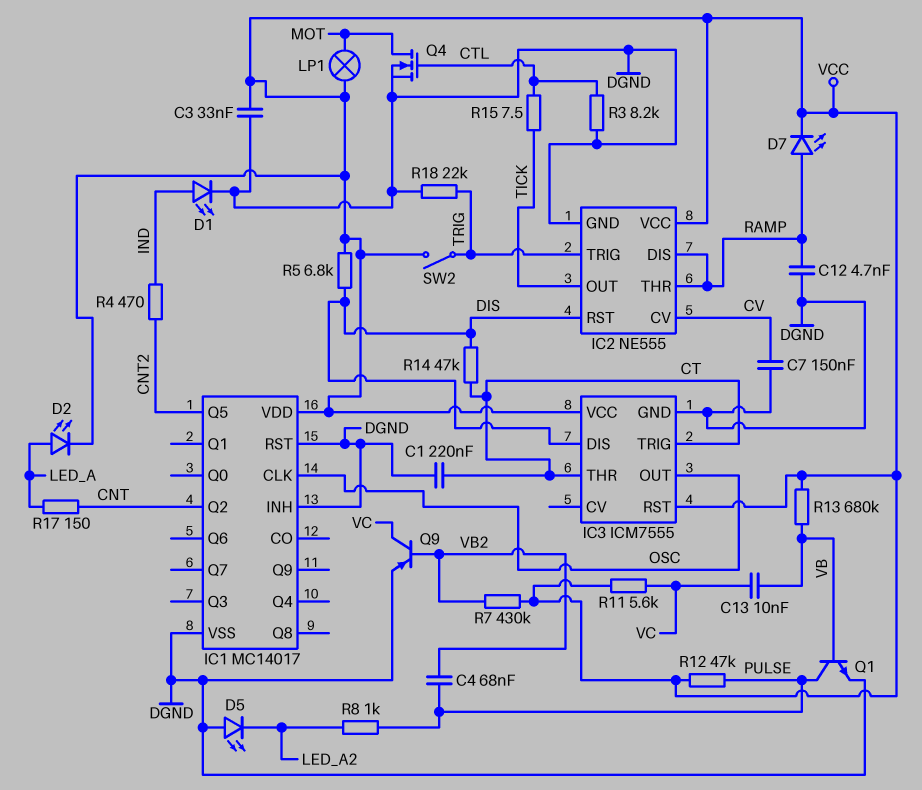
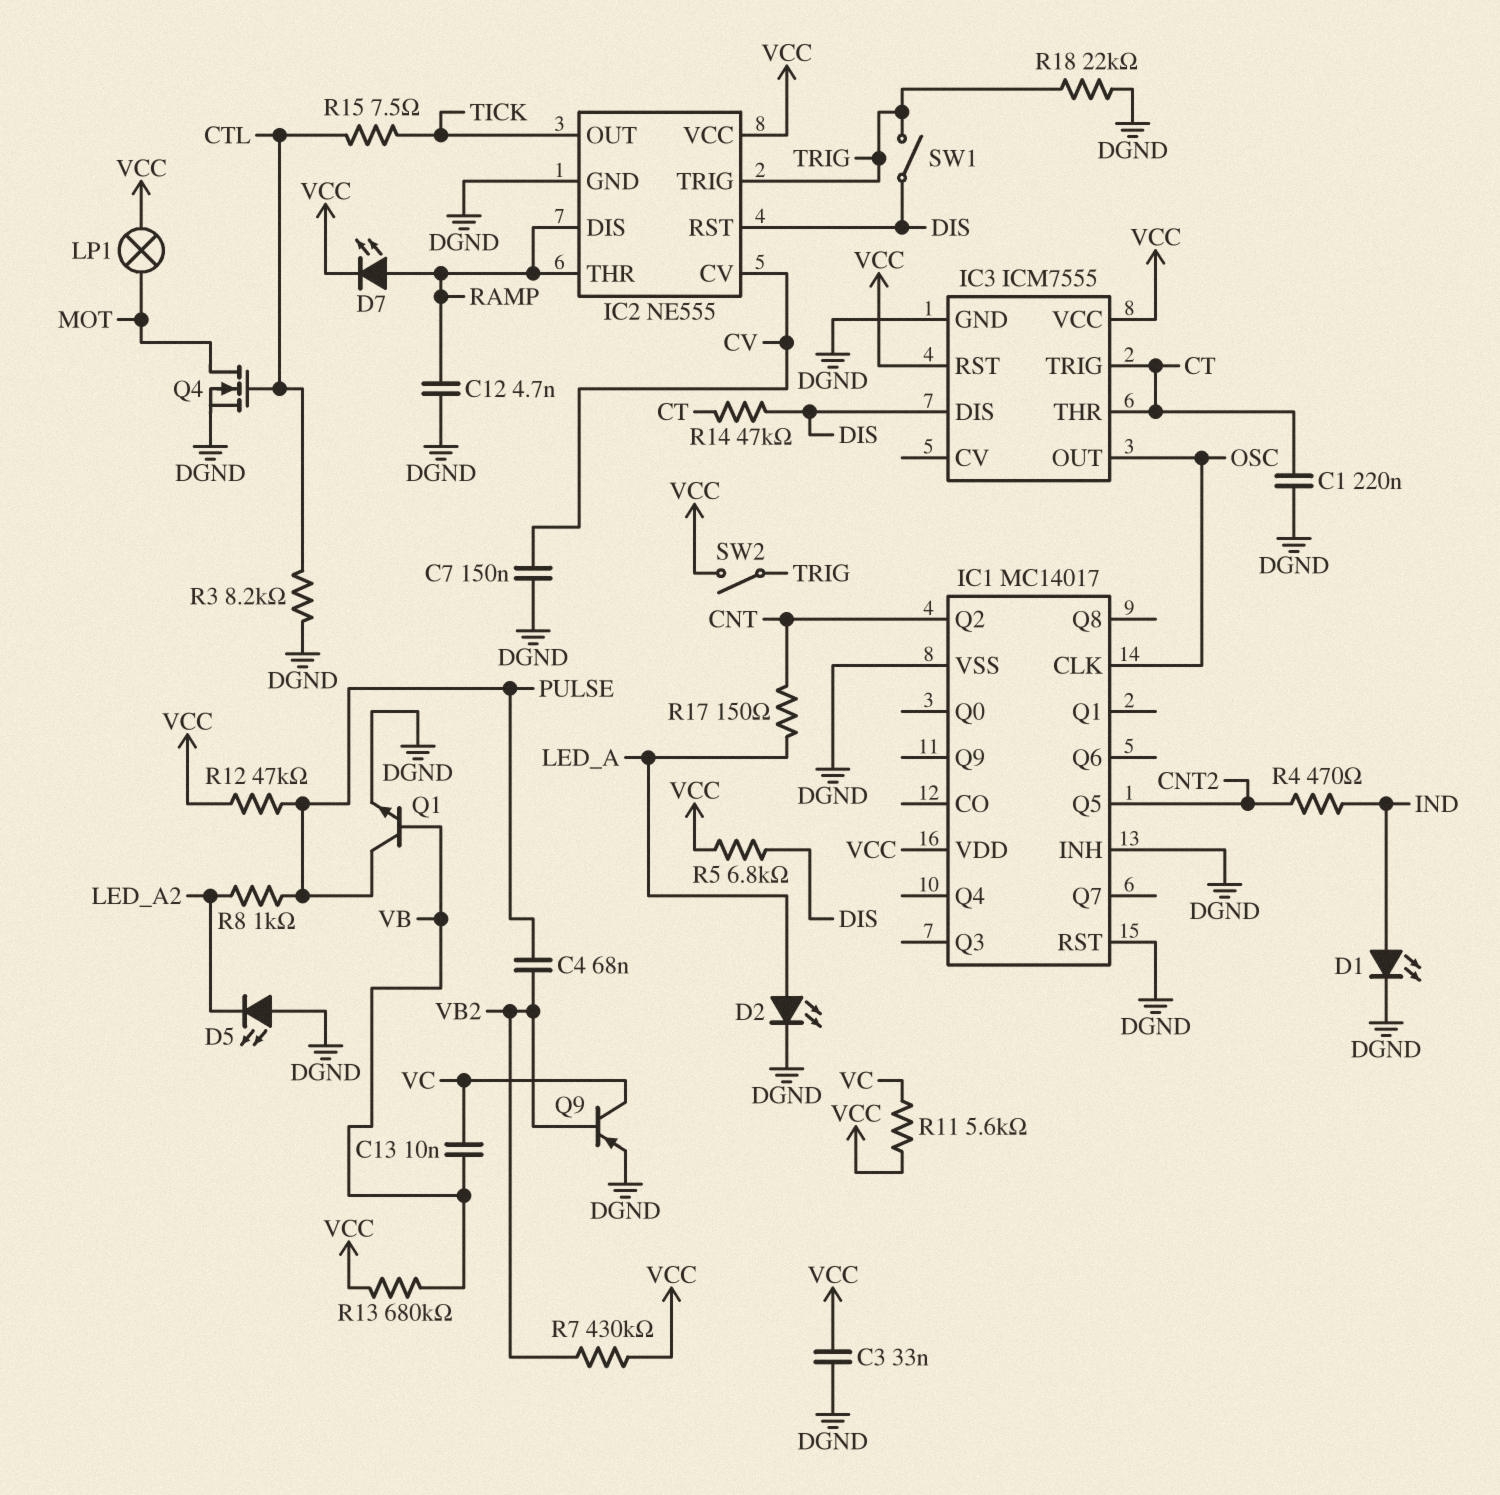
D2: LED (A LED_A, K VCC) -> LED (A LED_A, K DGND)
SW1: none -> switch (DIS, TRIG)

